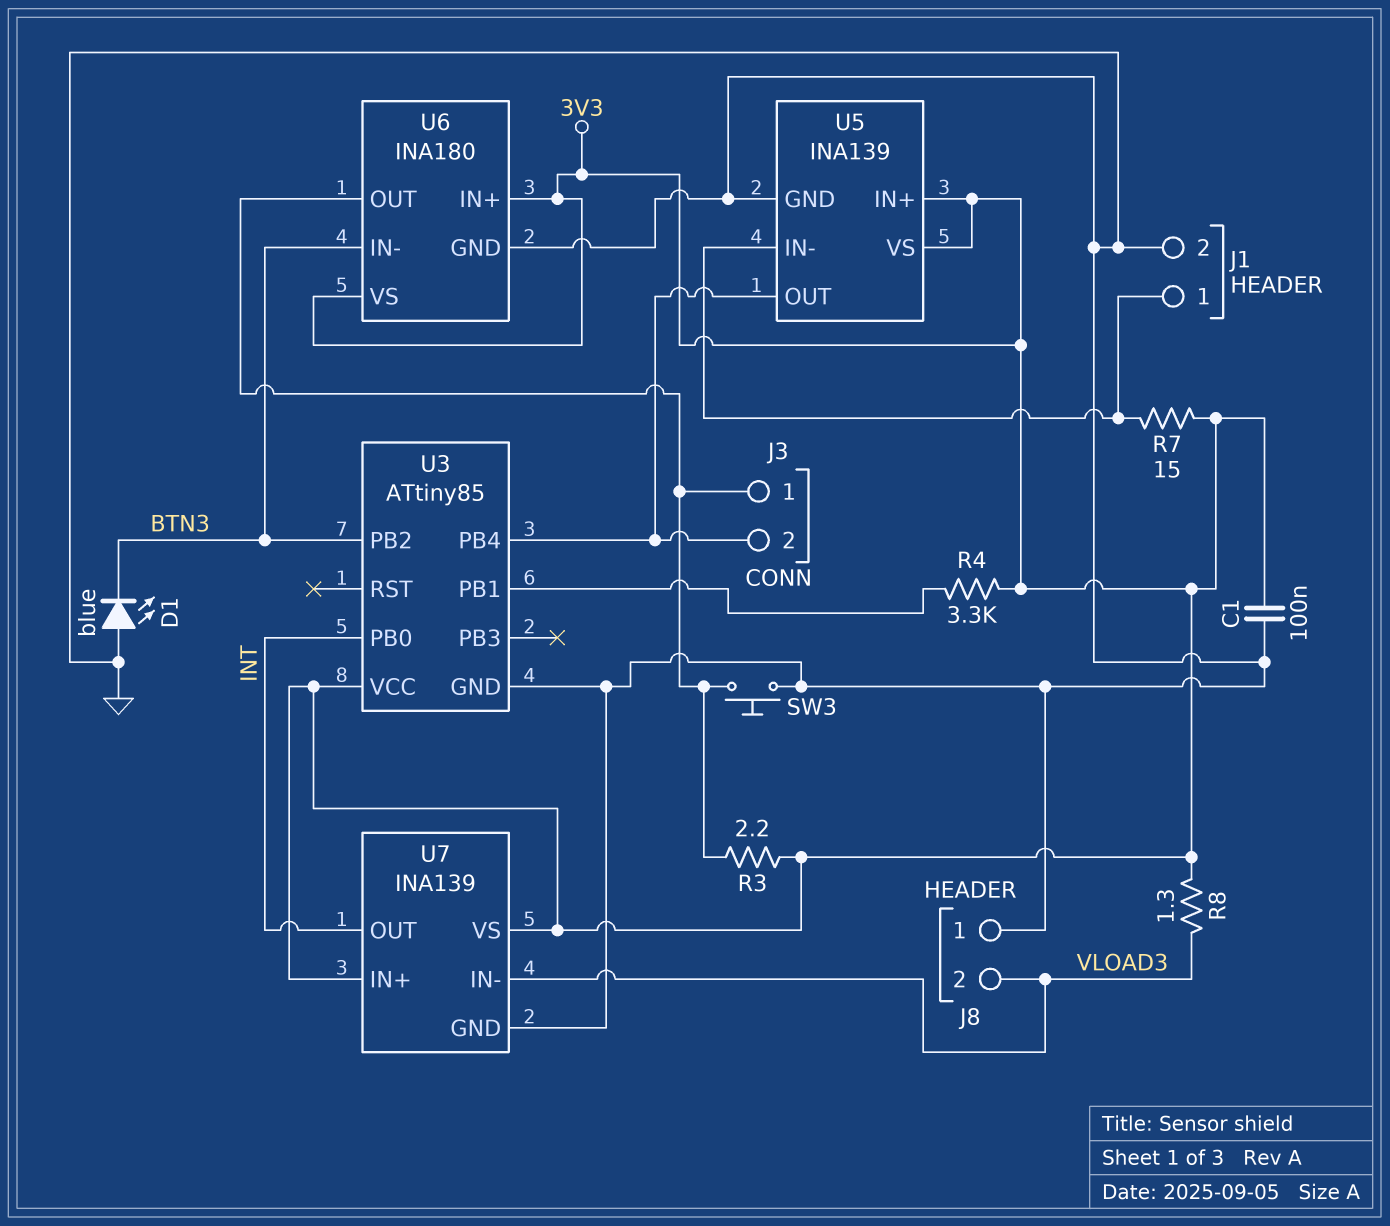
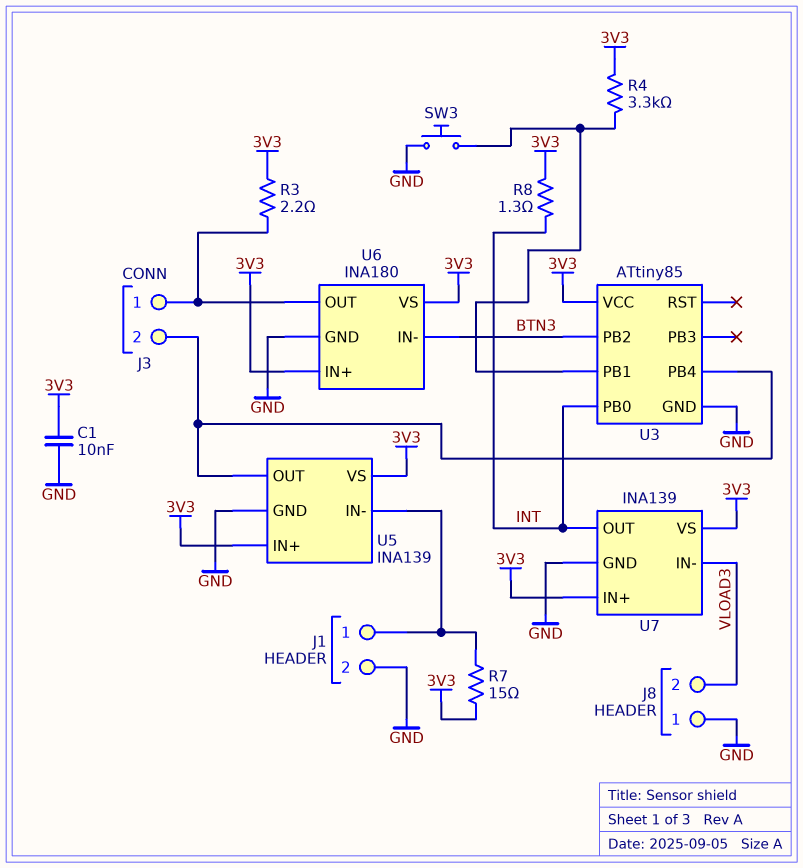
C1: 100nF (3V3, GND) -> 10nF (3V3, GND)
D1: LED blue (A GND, K BTN3) -> none
R8: 1.3 (3V3, VLOAD3) -> 1.3 (3V3, INT)
SW3: button (GND, J3/1) -> button (GND, U3/PB1)

